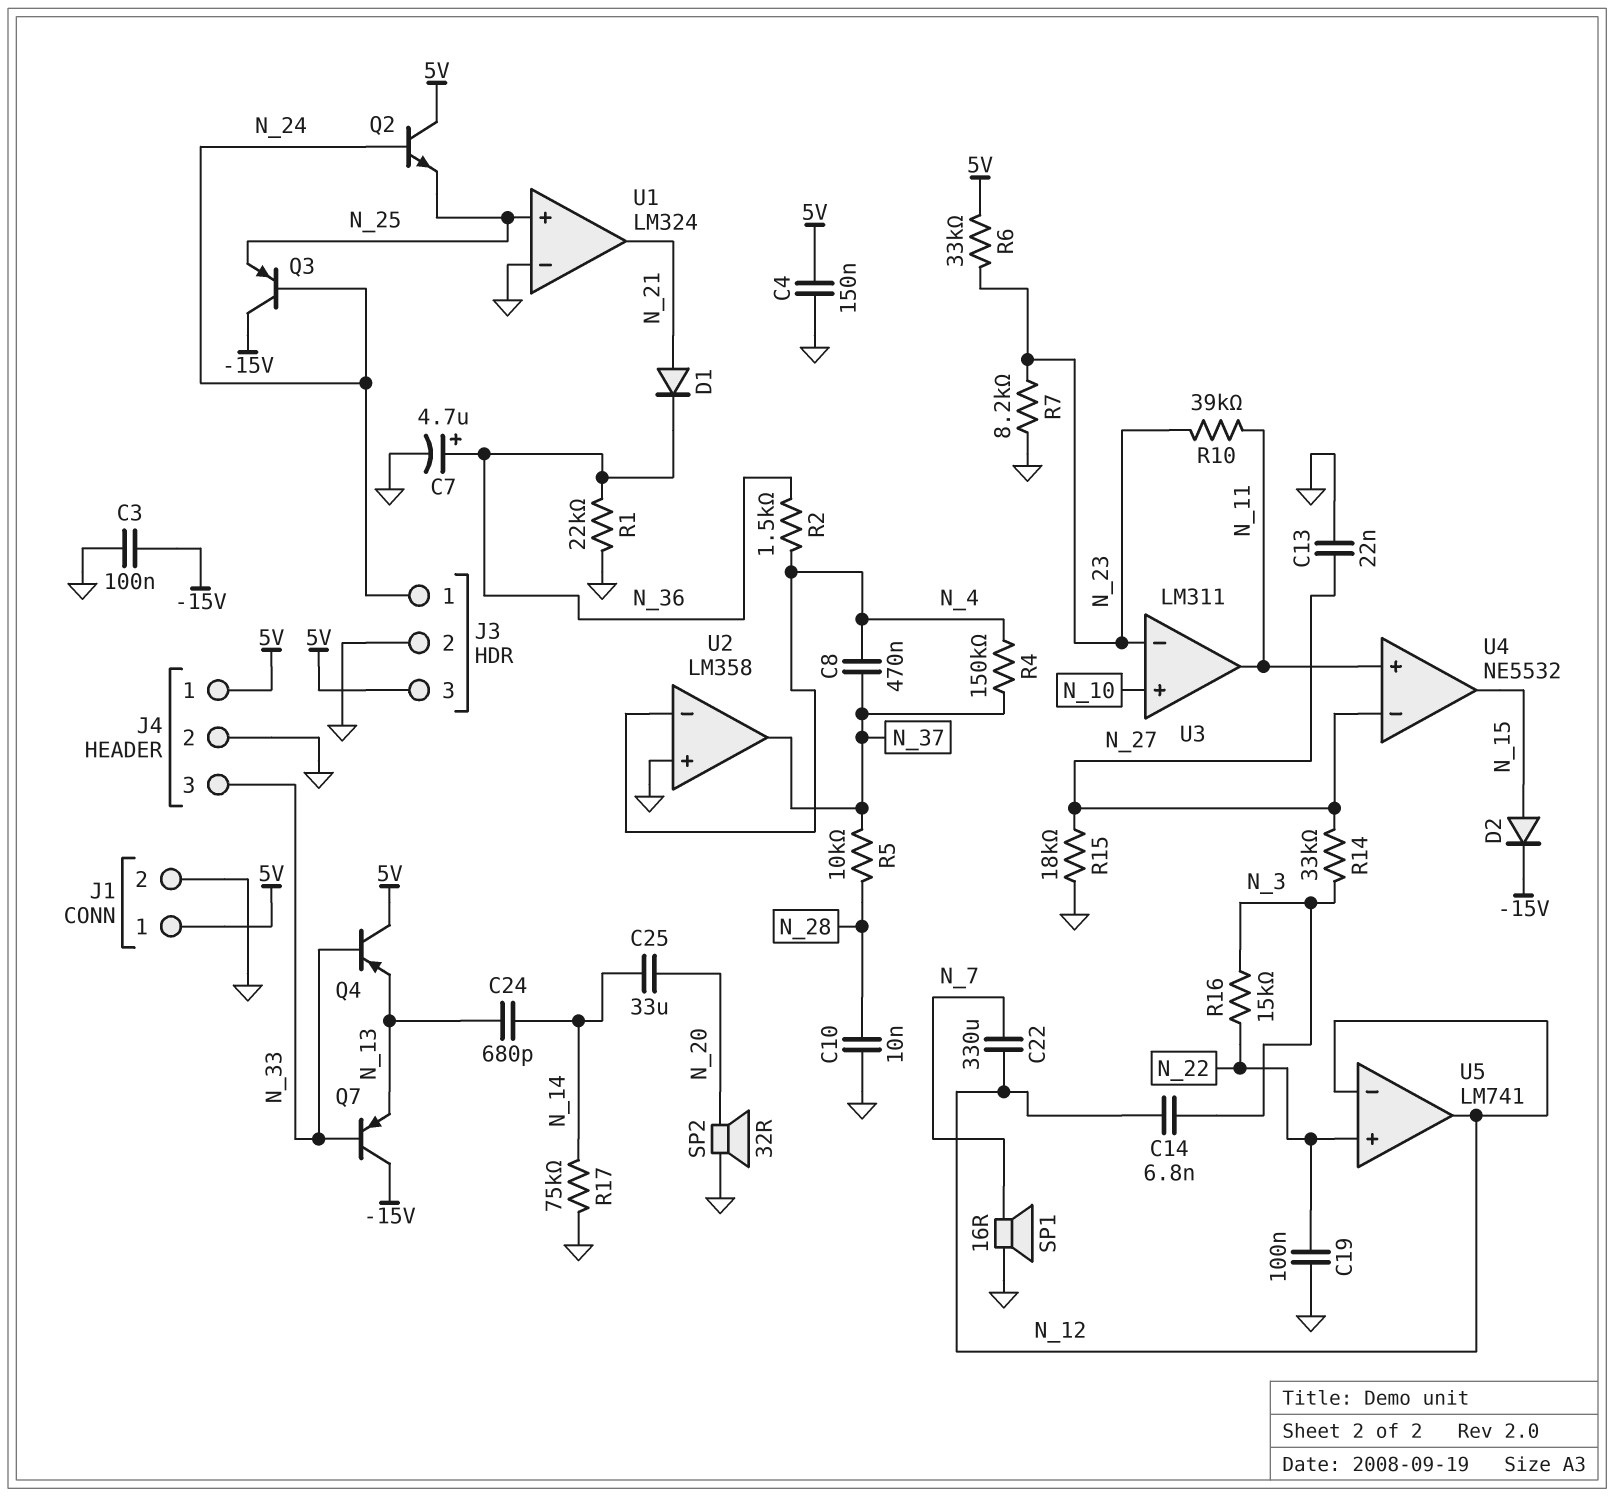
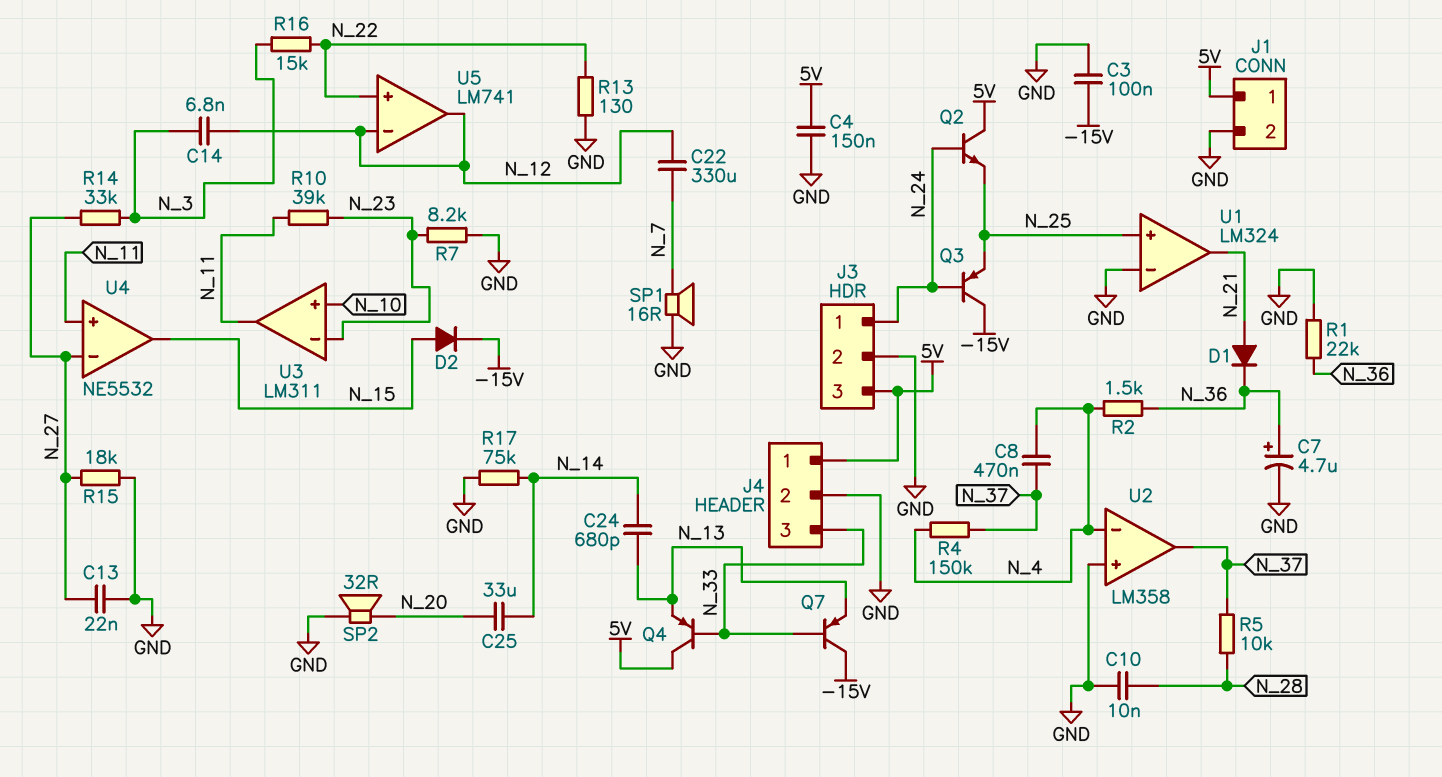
C19: 100nF (GND, N_22) -> none
R6: 33k (5V, N_23) -> none
R13: none -> 130 (GND, N_22)

